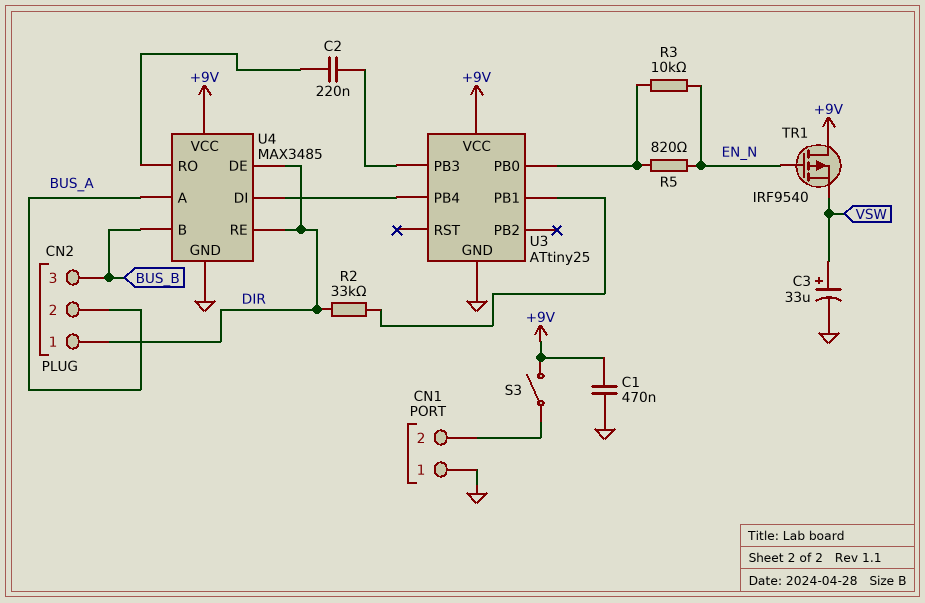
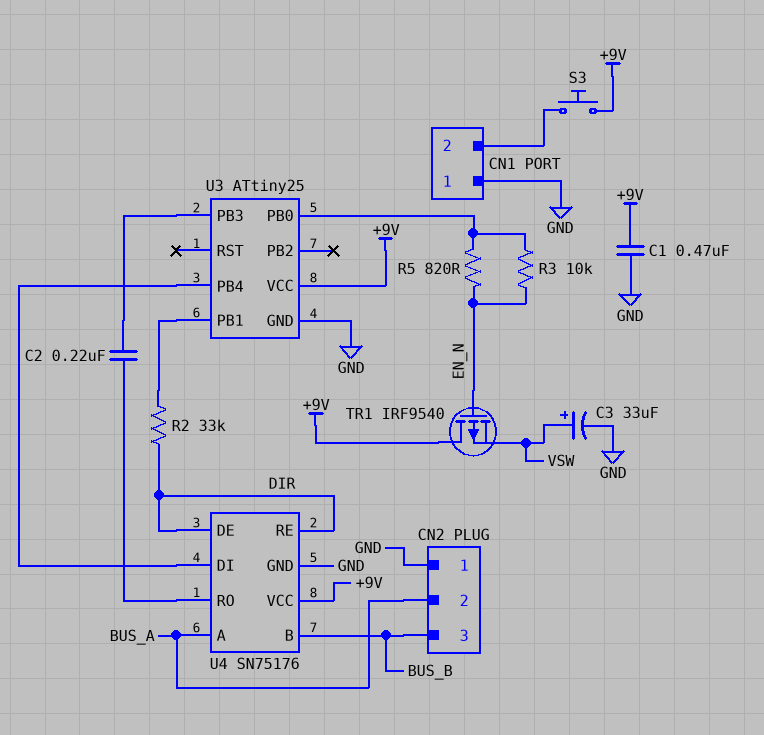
CN2 pin 1: DIR -> GND
S3: switch (+9V, CN1/2) -> button (+9V, CN1/2)
U4: MAX3485 -> SN75176

